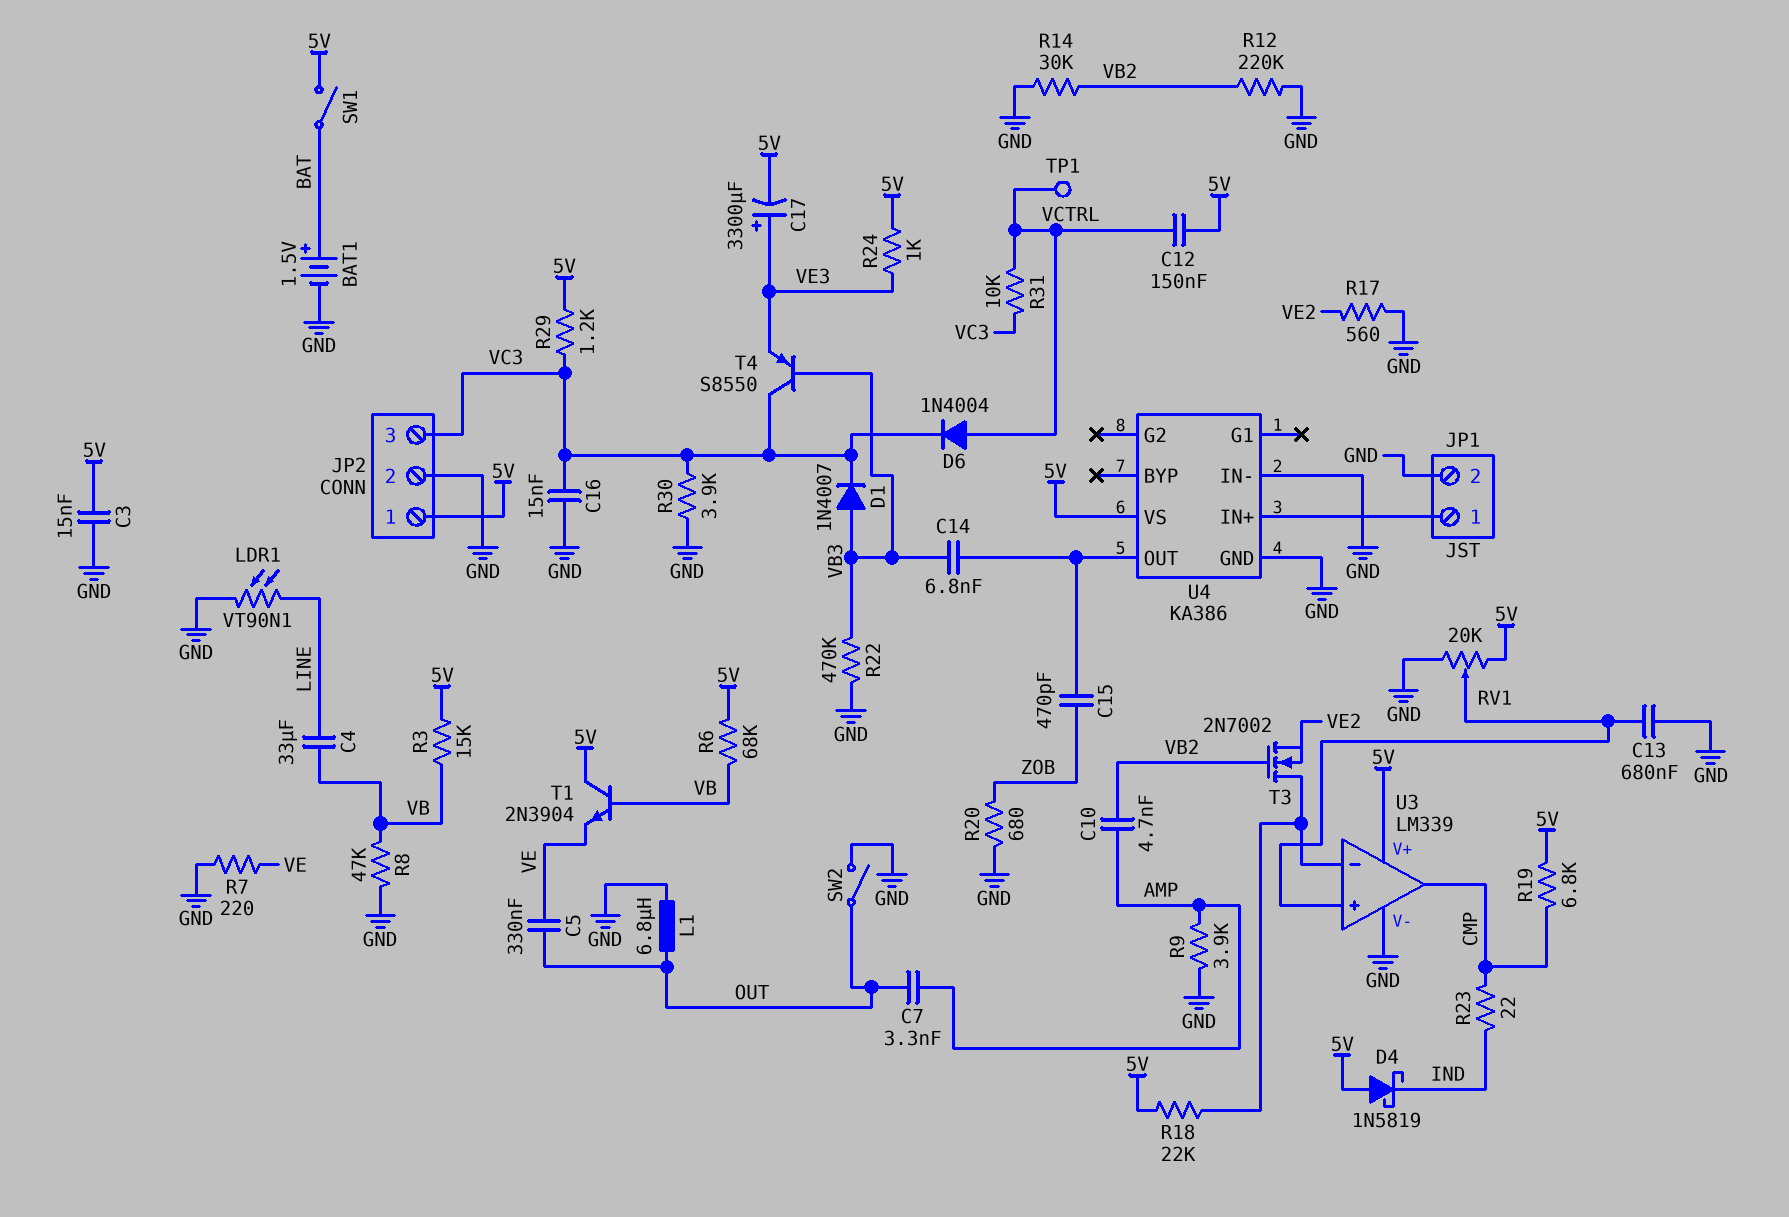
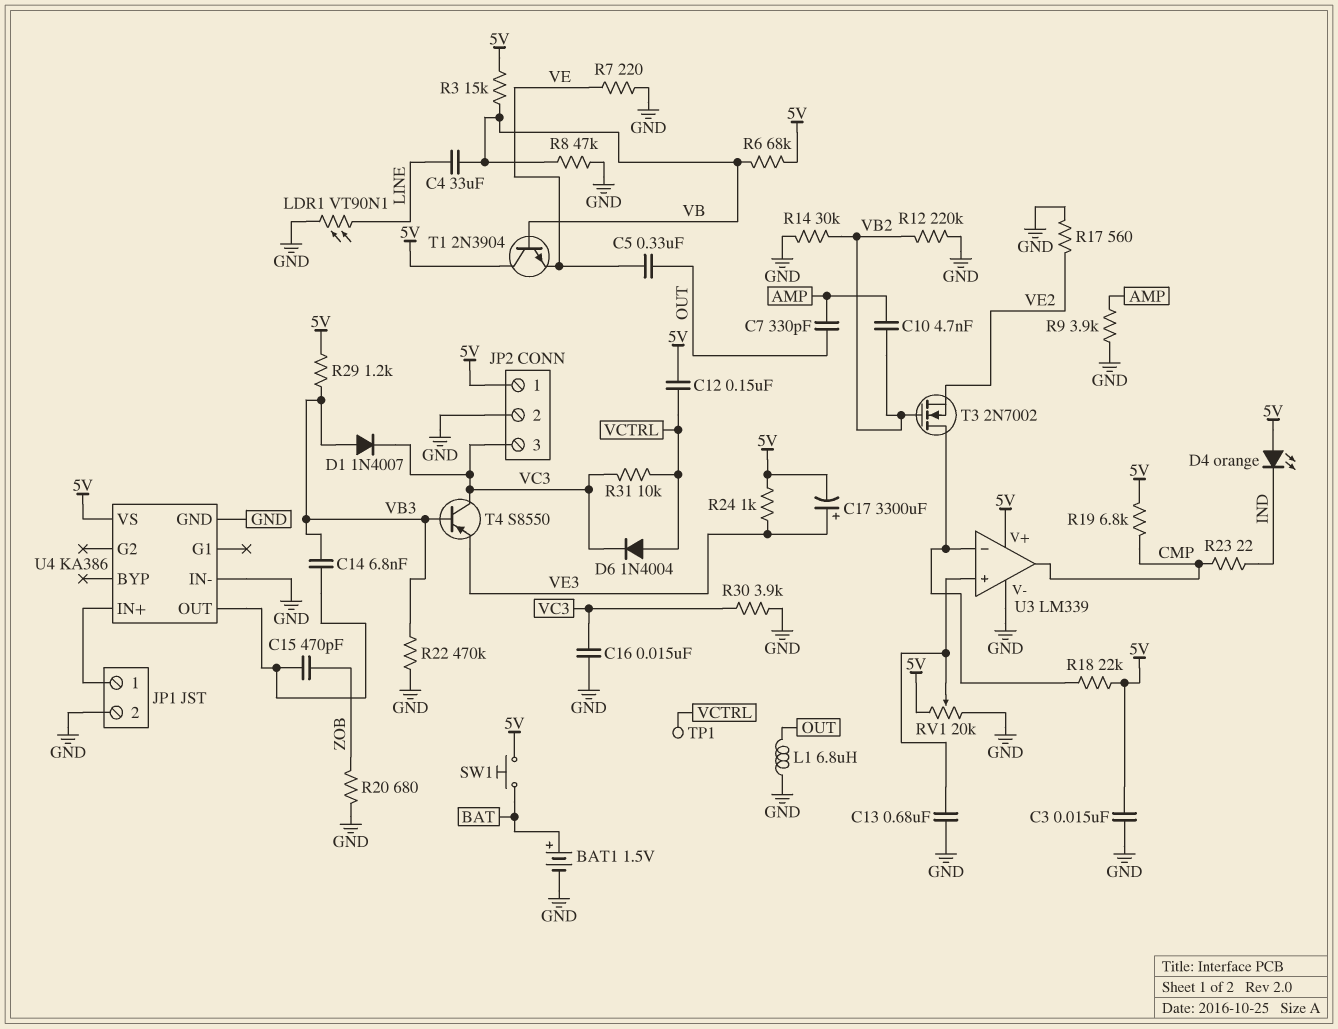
C7: 3.3nF (AMP, OUT) -> 330pF (AMP, OUT)
D4: schottky 1N5819 (A 5V, K IND) -> LED orange (A 5V, K IND)
R29: 1.2k (5V, VC3) -> 1.2k (5V, VB3)
SW1: switch (5V, BAT) -> button (5V, BAT)
SW2: switch (GND, OUT) -> none

